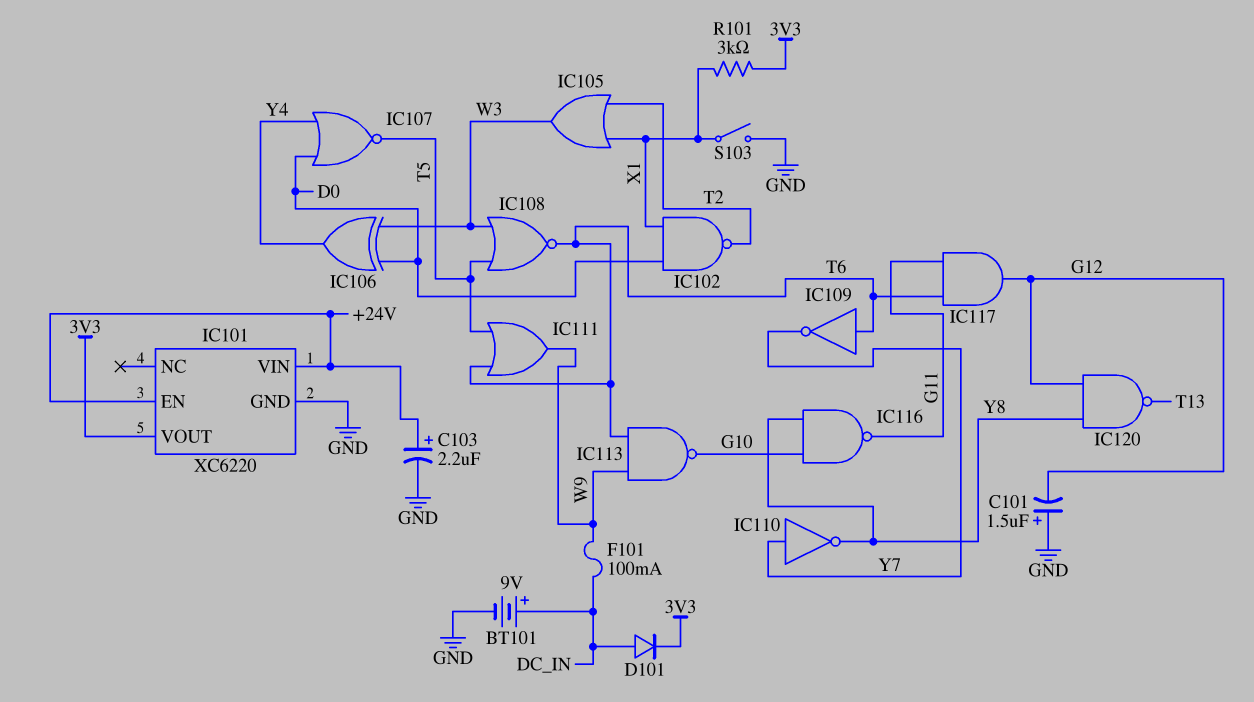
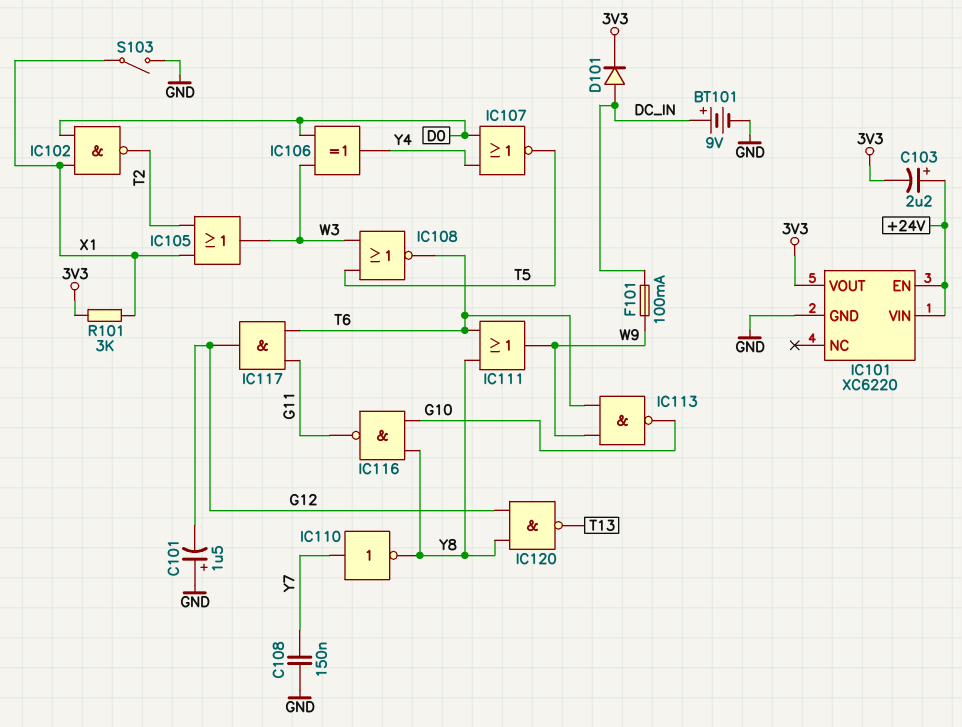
C103: 2.2uF (plus +24V, minus GND) -> 2.2uF (plus +24V, minus 3V3)
C108: none -> 150nF (GND, Y7)
IC109: NOT (in T6, out Y7) -> none
IC111: OR (in T5, in T6, out W9) -> OR (in T6, in Y8, out W9)

